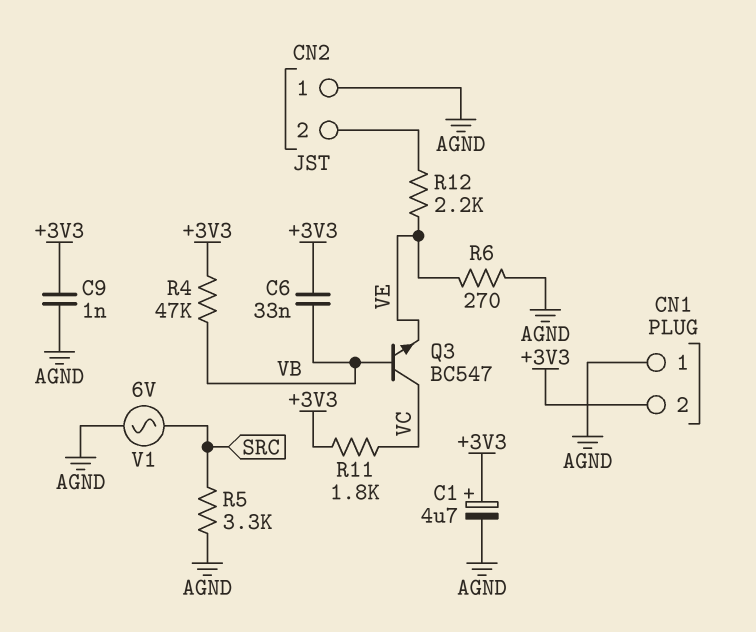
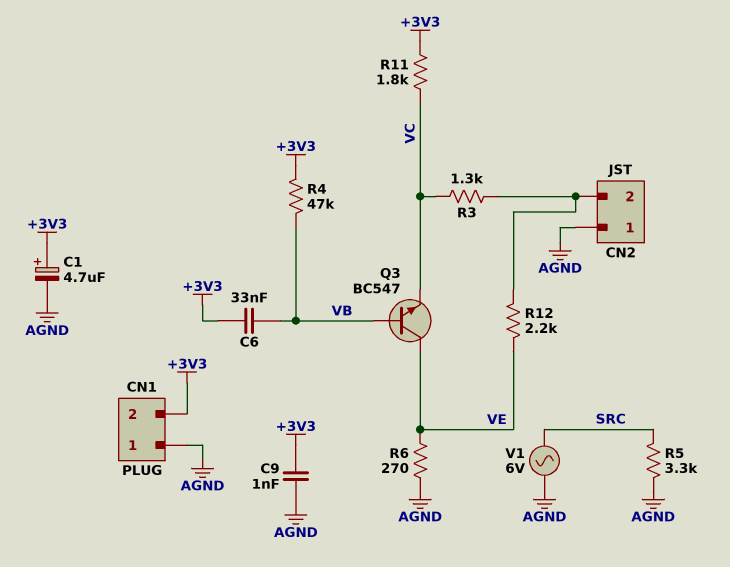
Q3: NPN BC547 (B VB, C VC, E VE) -> NPN BC547 (B VB, C VE, E VC)
R3: none -> 1.3k (CN2/2, VC)

